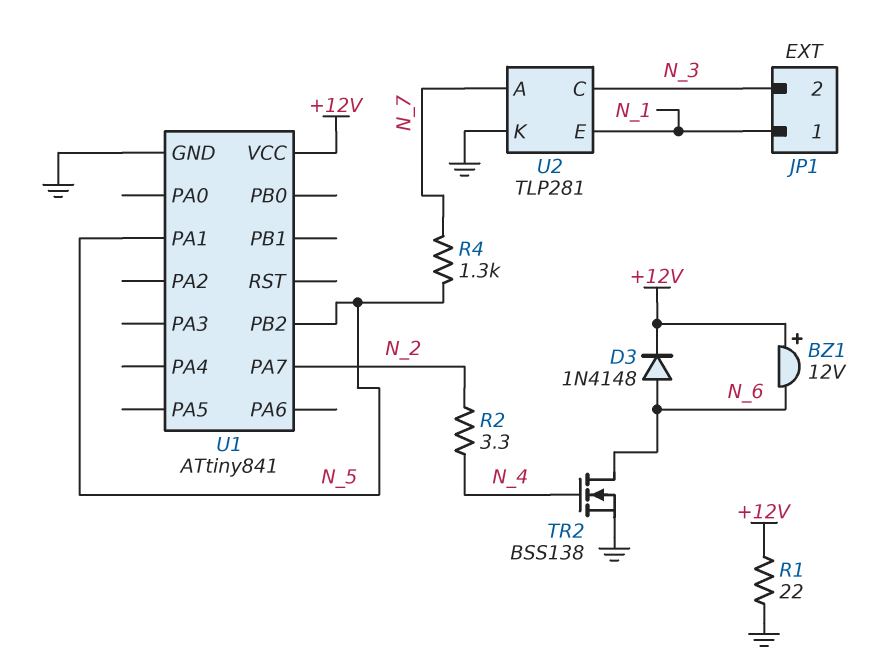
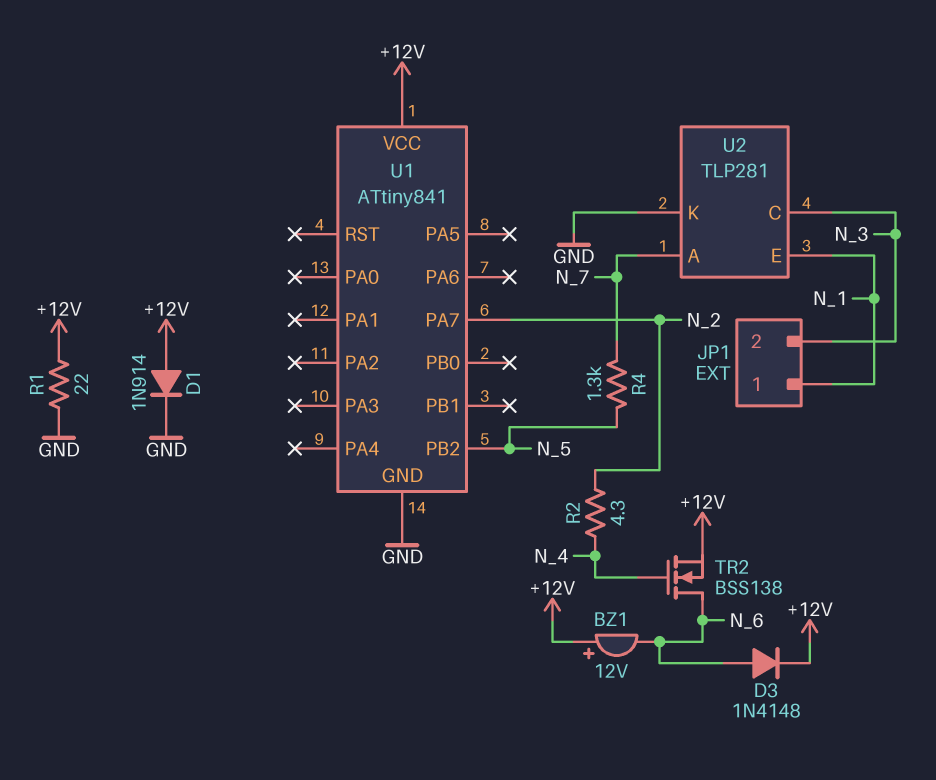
D1: none -> diode 1N914 (A +12V, K GND)
R2: 3.3 (N_2, N_4) -> 4.3 (N_2, N_4)
TR2: NMOS BSS138 (G N_4, D N_6, S GND) -> NMOS BSS138 (G N_4, D N_6, S +12V)
U1 pin PA1: N_5 -> none

